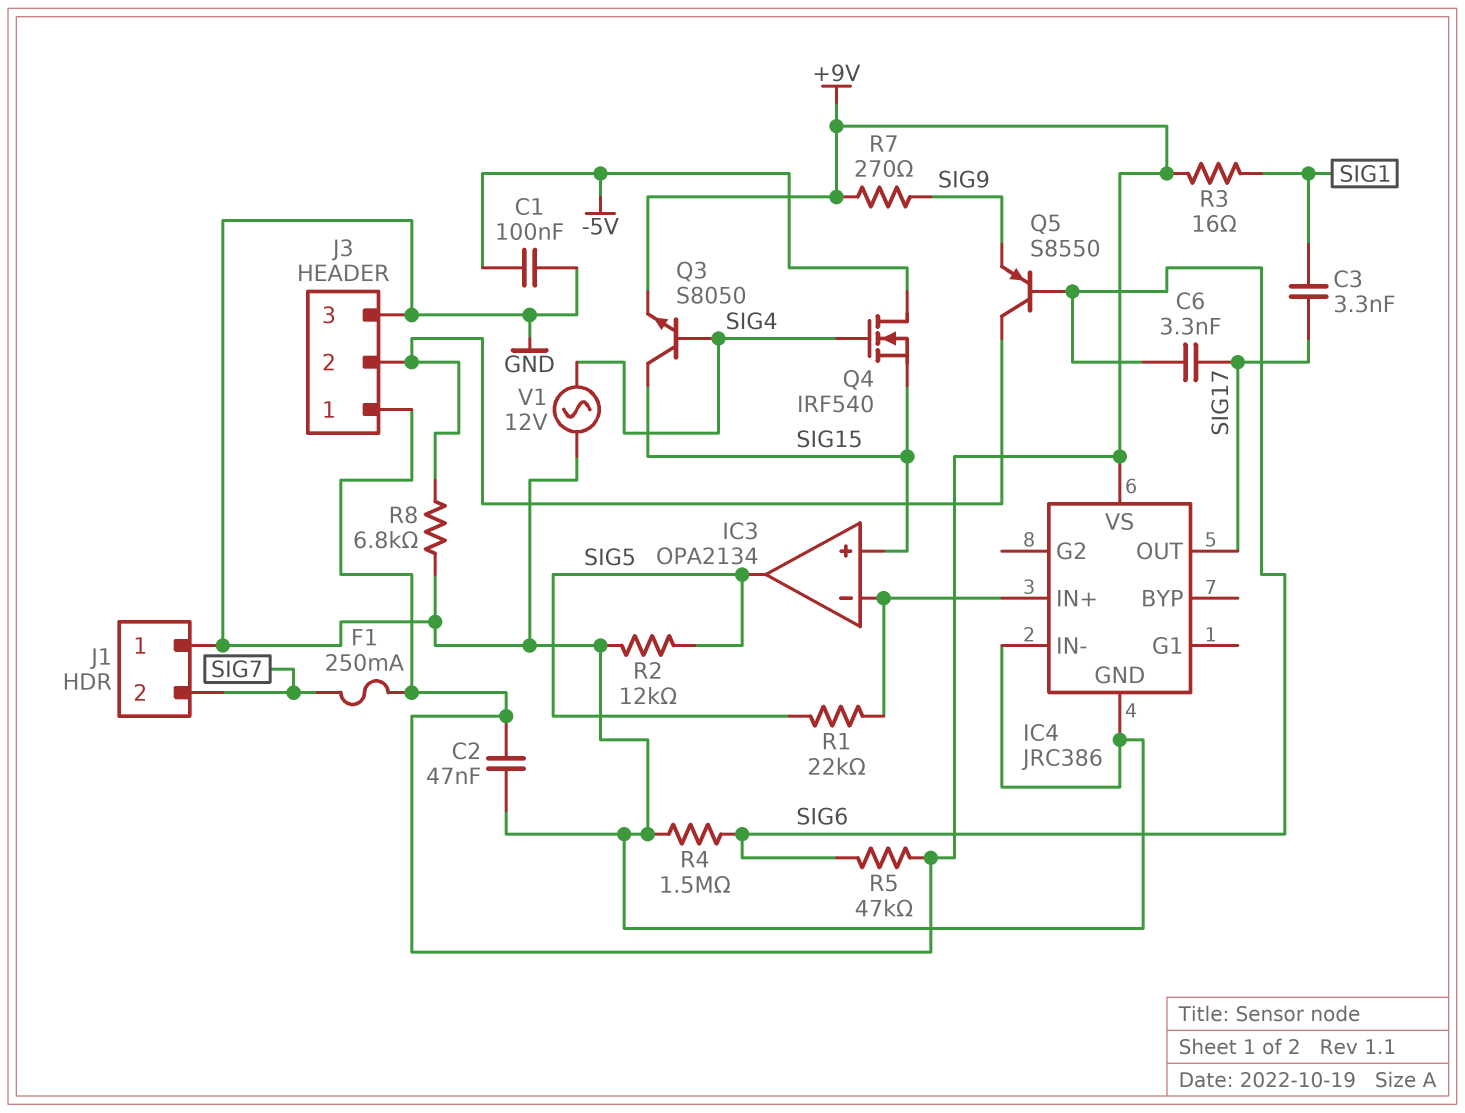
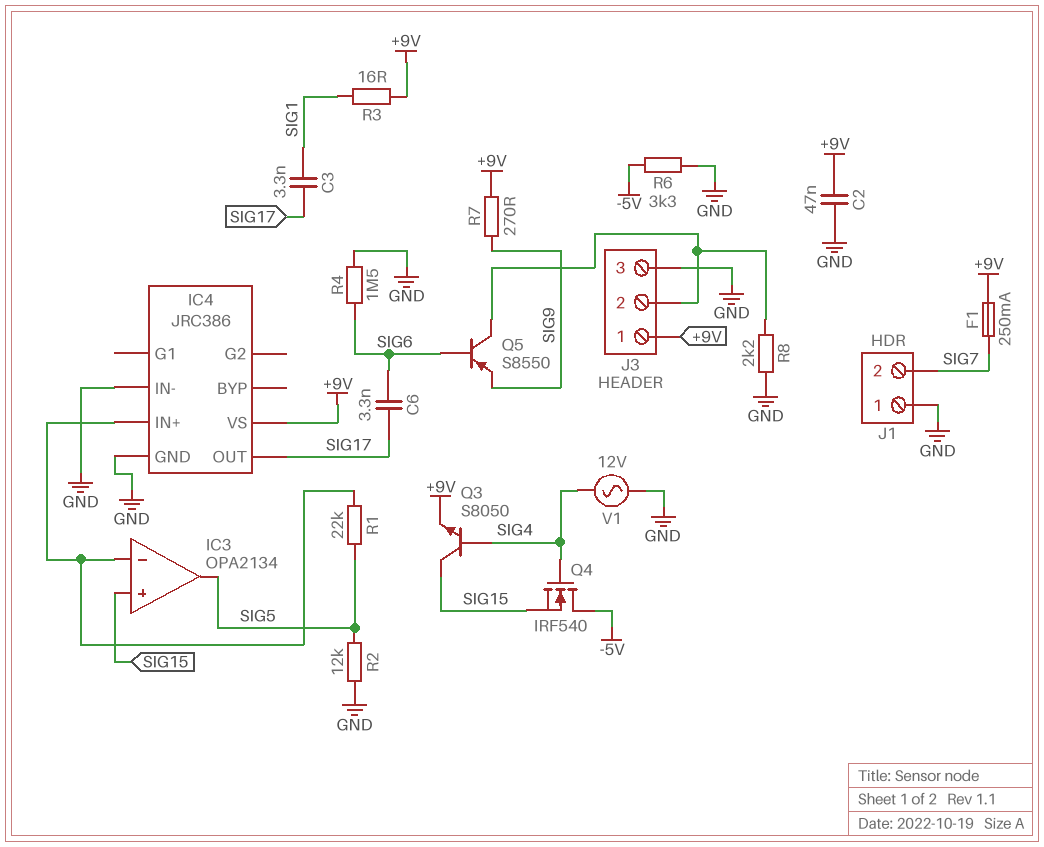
C1: 100nF (-5V, GND) -> none
R5: 47k (+9V, SIG6) -> none
R6: none -> 3.3k (-5V, GND)
R8: 6.8k (GND, J3/2) -> 2.2k (GND, J3/2)

